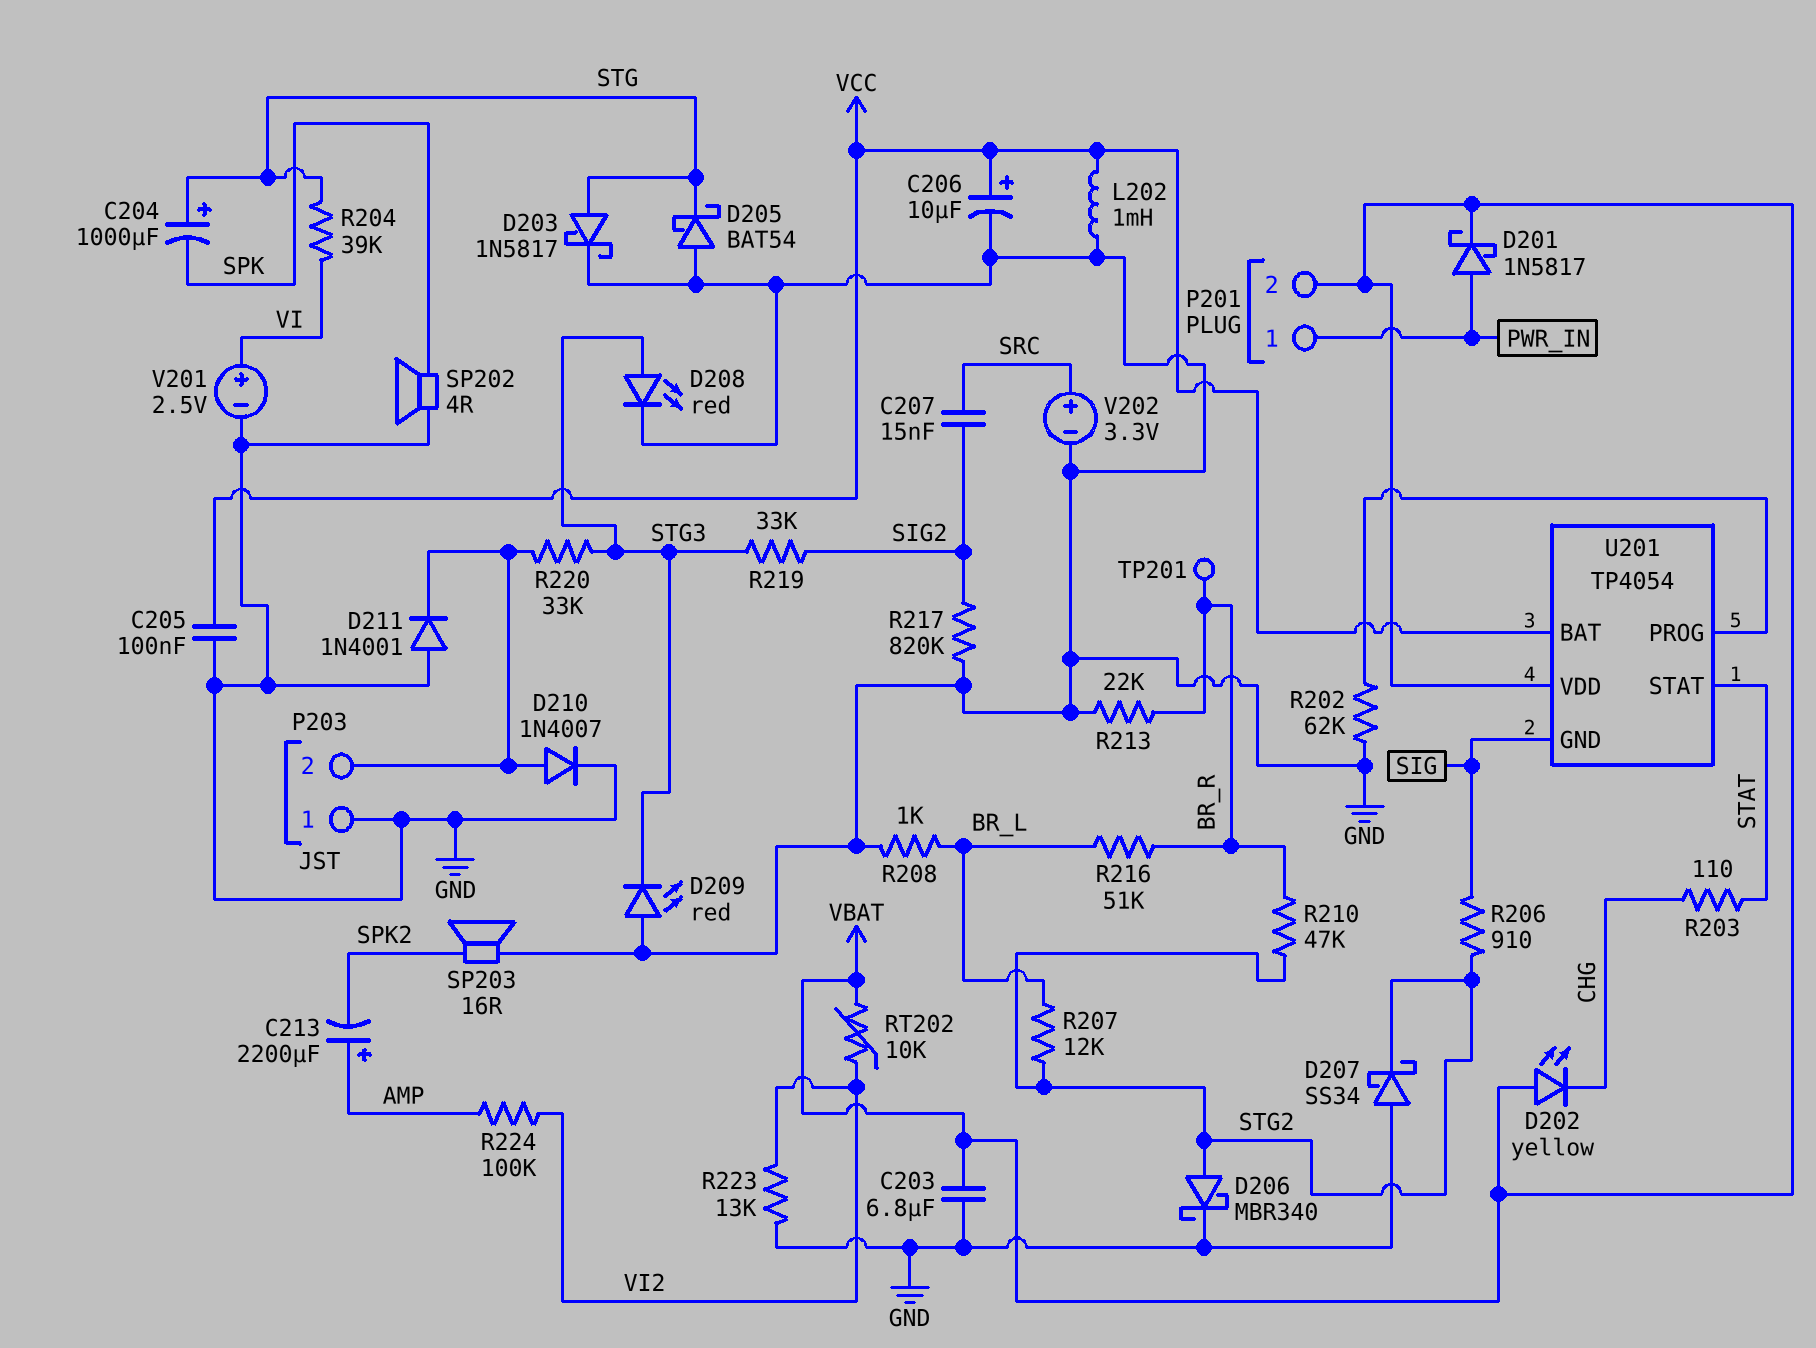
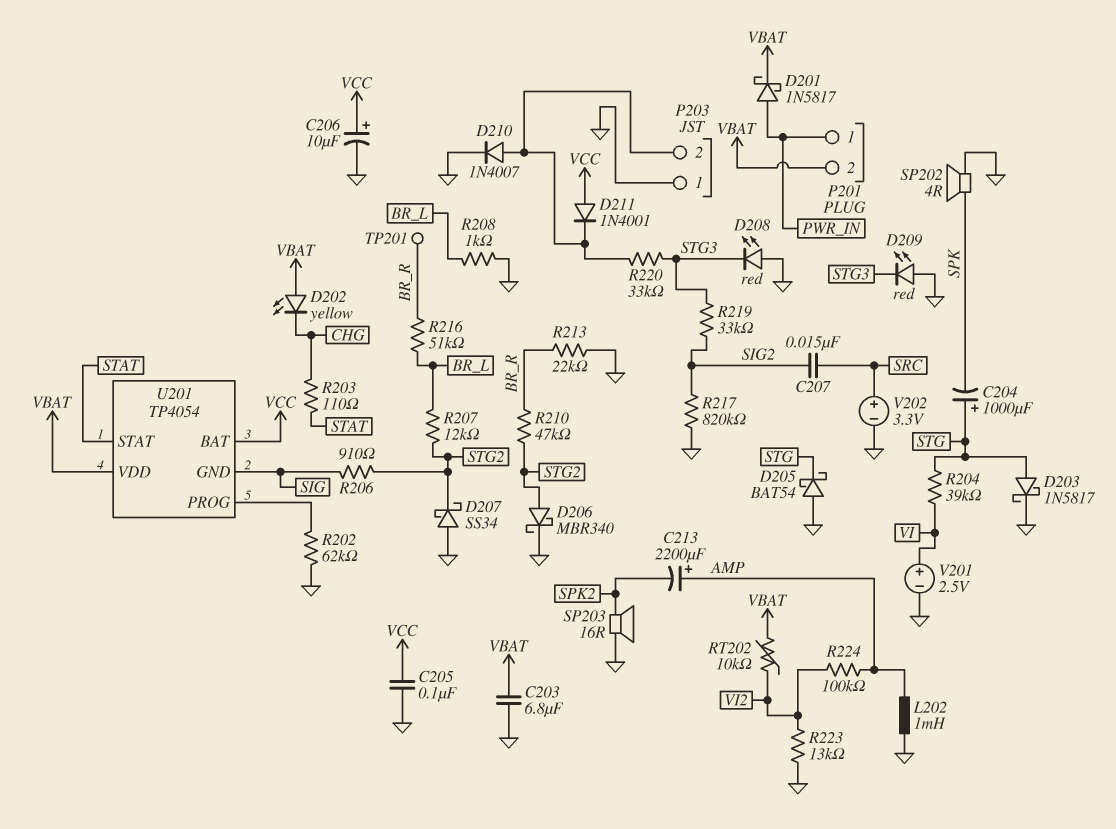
D208: LED red (A STG3, K GND) -> LED red (A GND, K STG3)
D211: diode 1N4001 (A GND, K P203/2) -> diode 1N4001 (A VCC, K P203/2)
L202: 1mH (GND, VCC) -> 1mH (AMP, GND)

